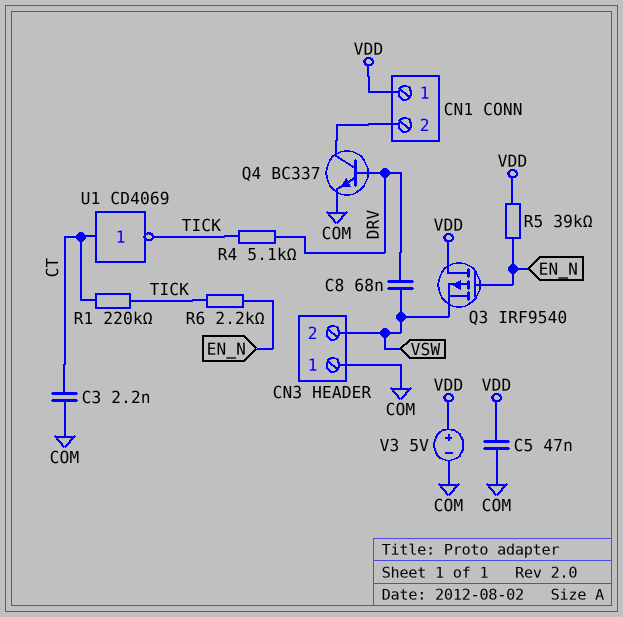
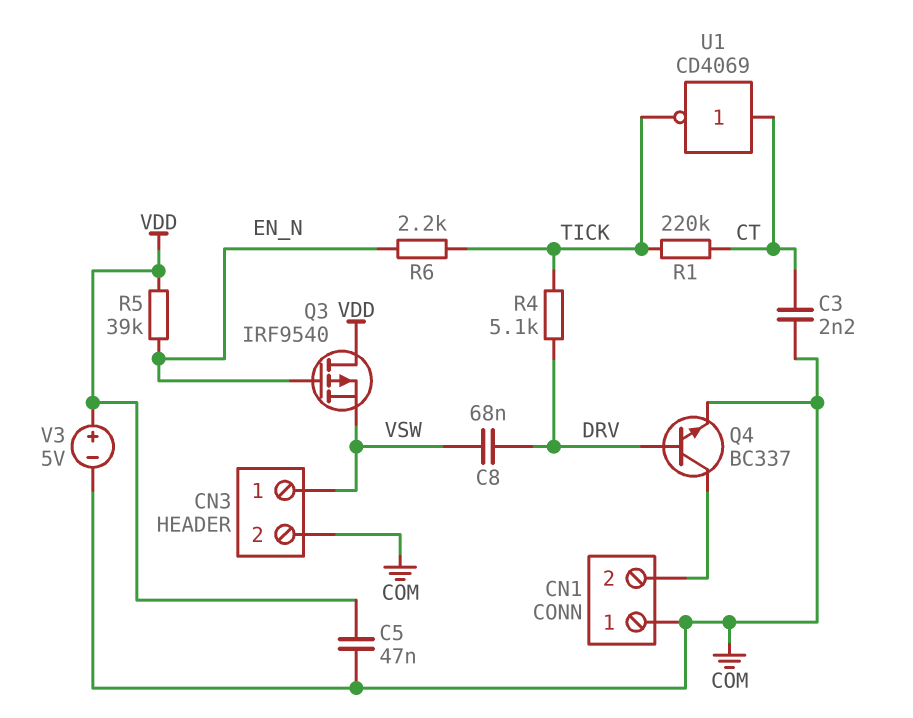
CN1 pin 1: VDD -> COM
CN3 pin 1: COM -> VSW
CN3 pin 2: VSW -> COM

